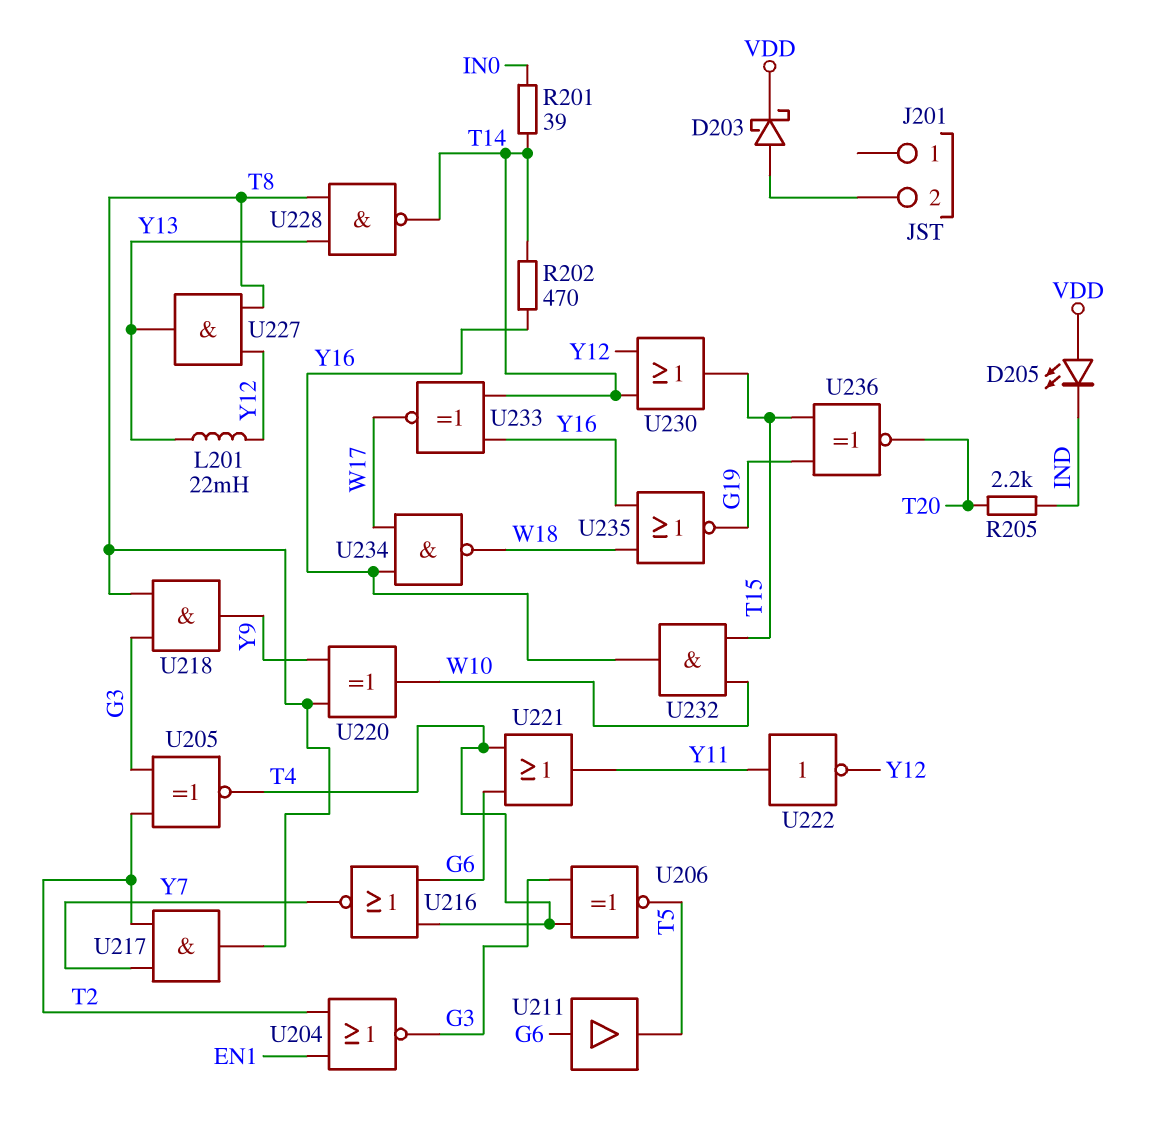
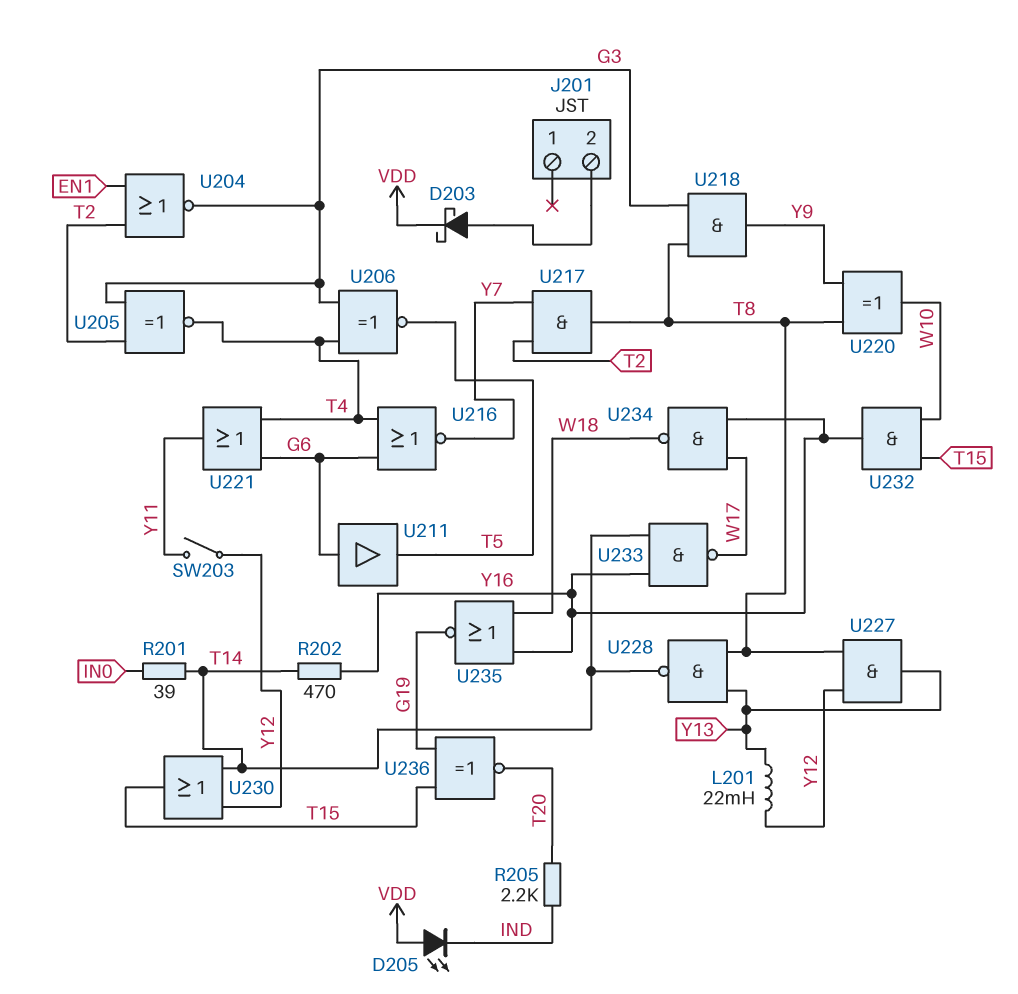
SW203: none -> switch (Y11, Y12)
U222: NOT (in Y11, out Y12) -> none
U233: XNOR (in T14, in Y16, out W17) -> NAND (in T14, in Y16, out W17)

